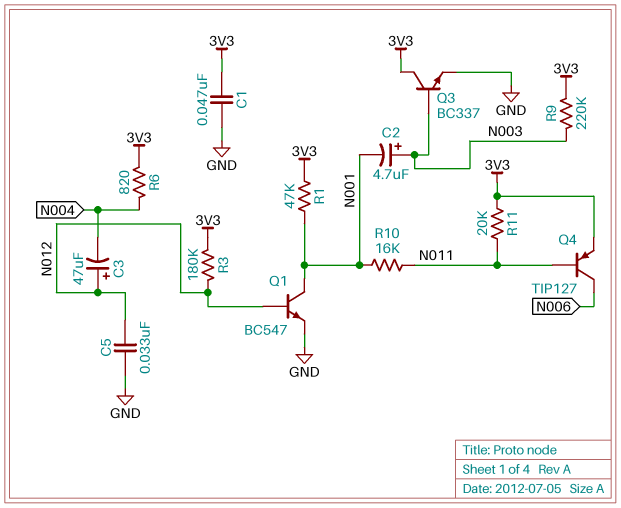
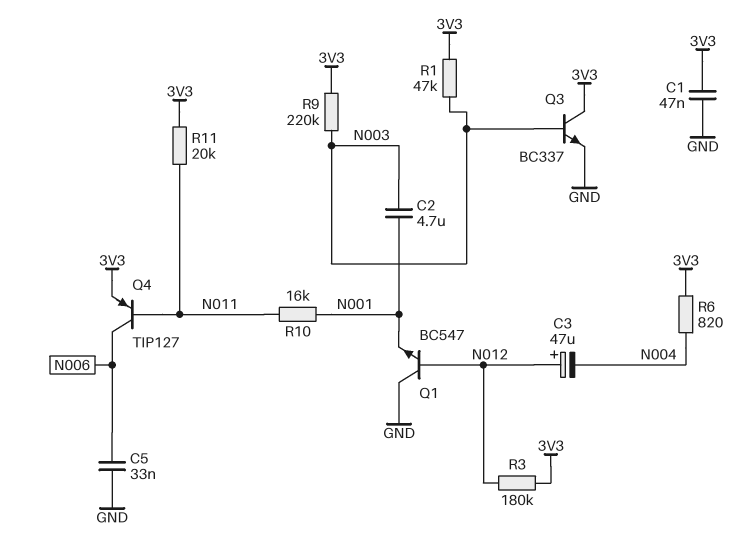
C2: 4.7uF (plus N003, minus N001) -> 4.7uF (N001, N003)
C5: 33nF (GND, N012) -> 33nF (GND, N006)
Q1: NPN BC547 (B N012, C N001, E GND) -> NPN BC547 (B N012, C GND, E N001)
R1: 47k (3V3, N001) -> 47k (3V3, N003)

